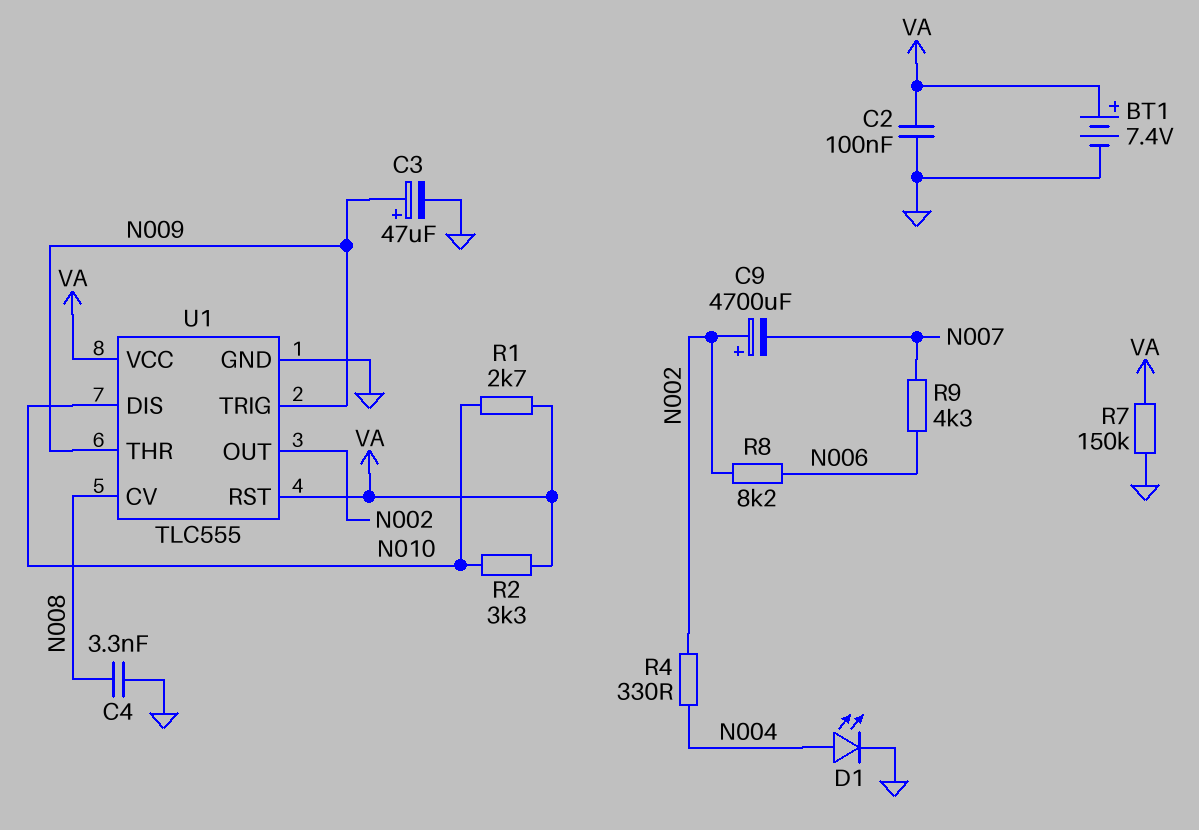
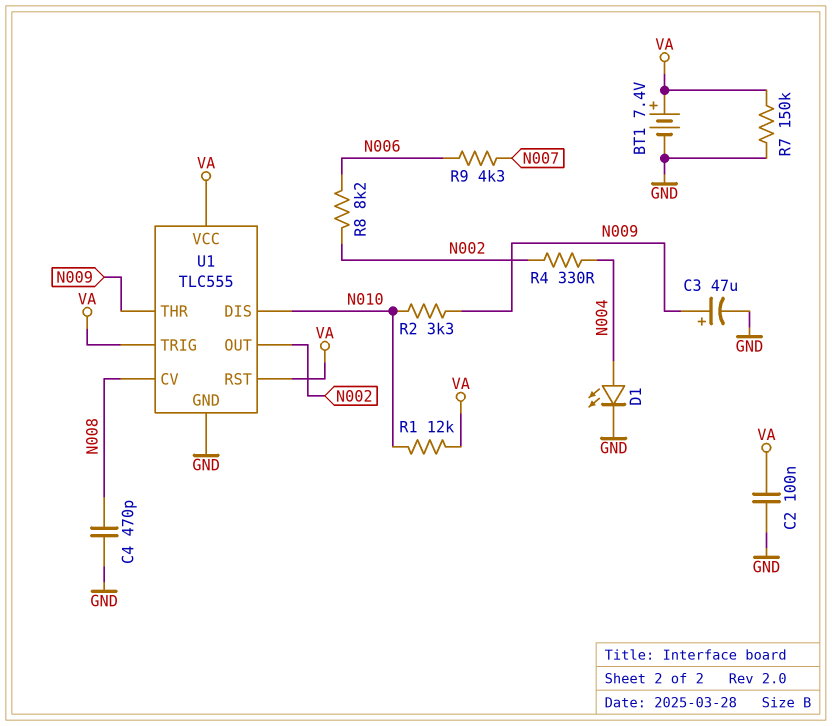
C4: 3.3nF (GND, N008) -> 470pF (GND, N008)
C9: 4700uF (plus N002, minus N007) -> none
R1: 2.7k (N010, VA) -> 12k (N010, VA)
R2: 3.3k (N010, VA) -> 3.3k (N009, N010)
U1 pin TRIG: N009 -> VA

